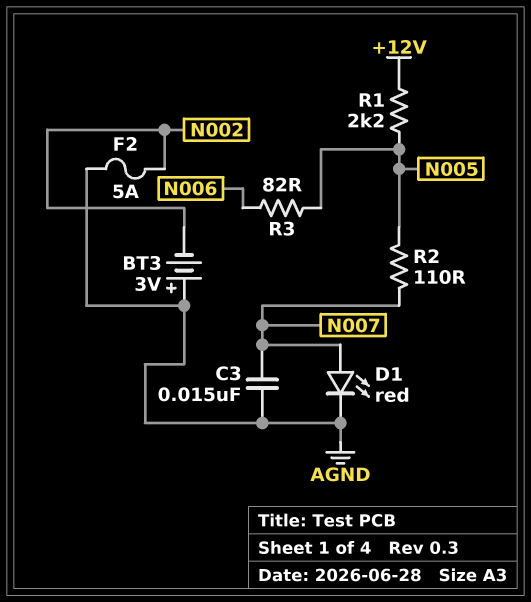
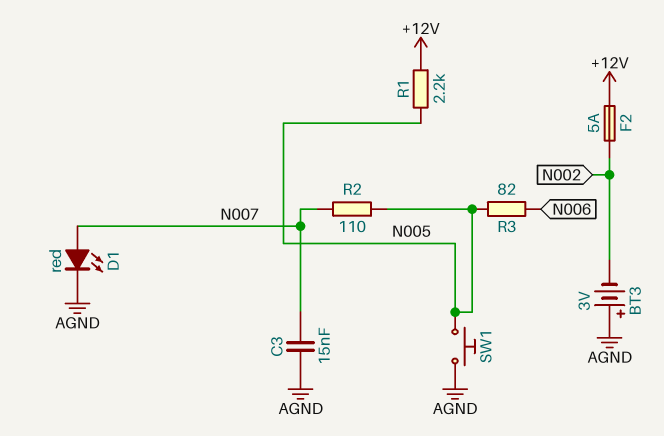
F2: 5A (AGND, N002) -> 5A (+12V, N002)
SW1: none -> button (AGND, N005)

